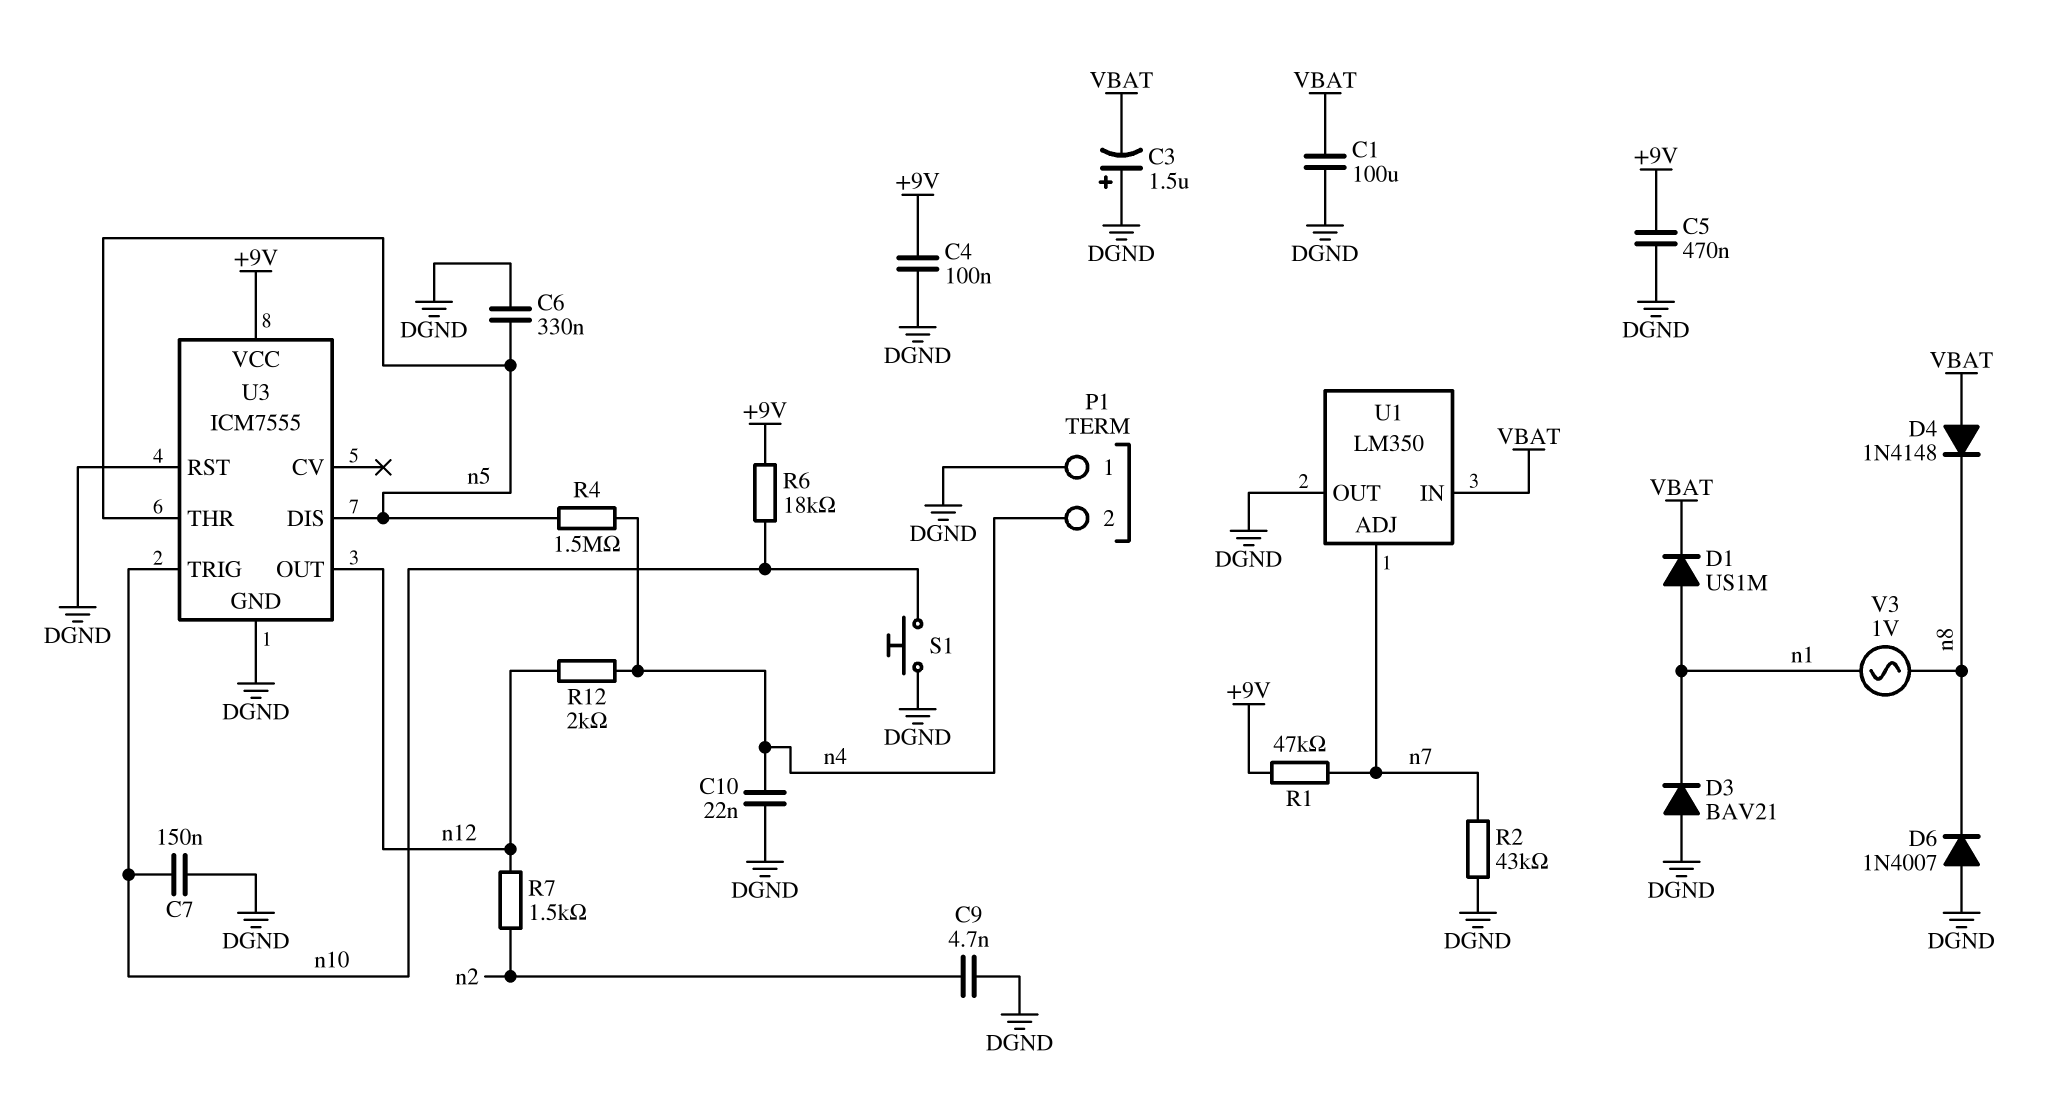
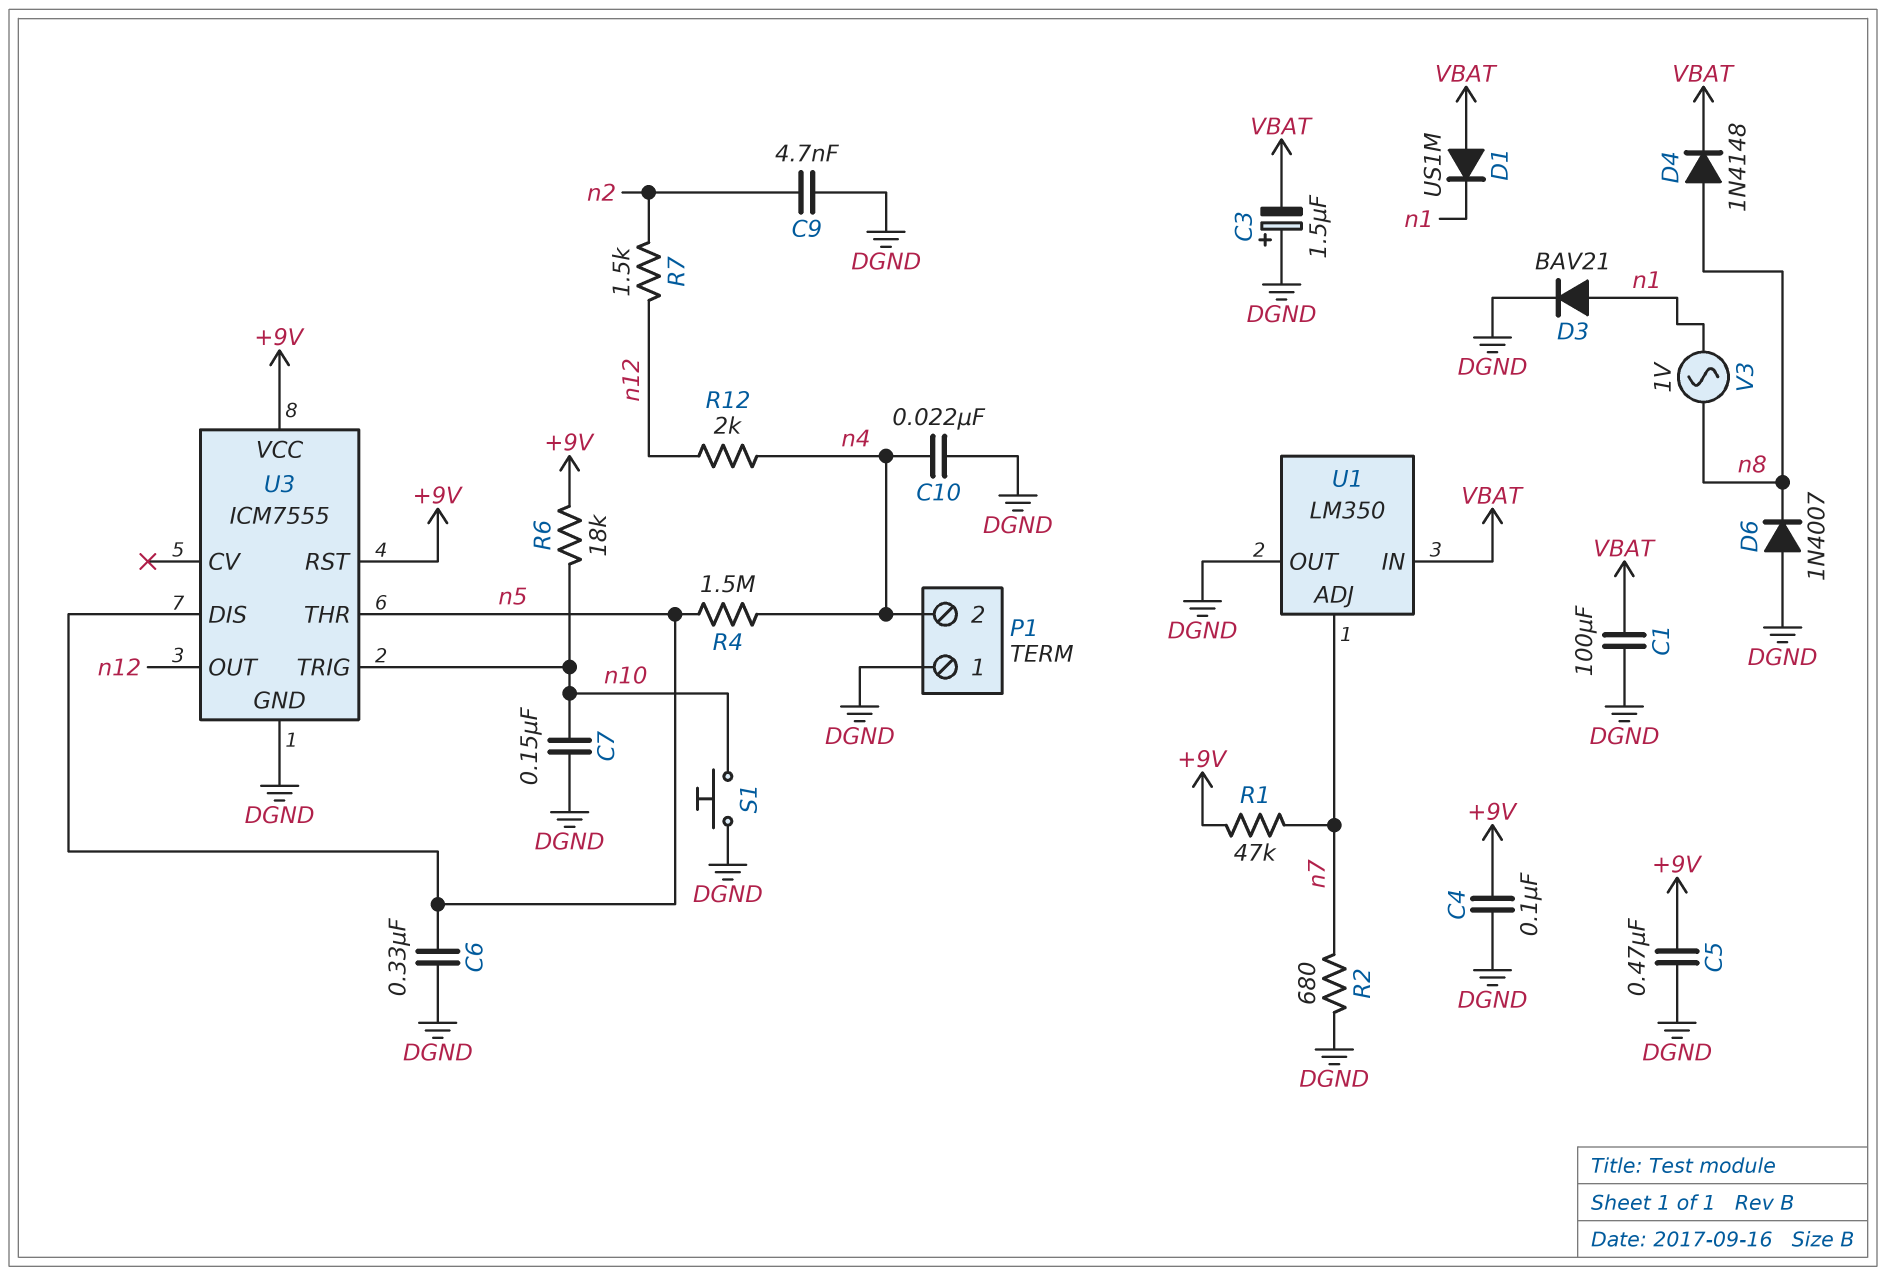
D1: diode US1M (A n1, K VBAT) -> diode US1M (A VBAT, K n1)
D3: diode BAV21 (A DGND, K n1) -> diode BAV21 (A n1, K DGND)
D4: diode 1N4148 (A VBAT, K n8) -> diode 1N4148 (A n8, K VBAT)
R2: 43k (DGND, n7) -> 680 (DGND, n7)
U3 pin RST: DGND -> +9V

